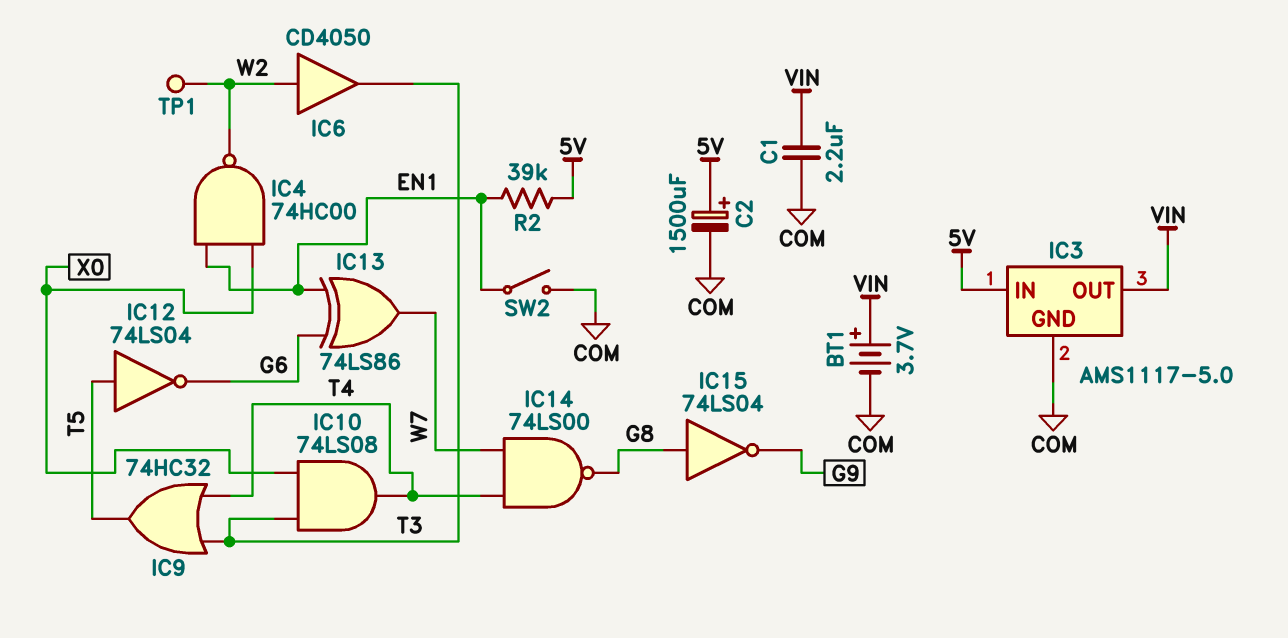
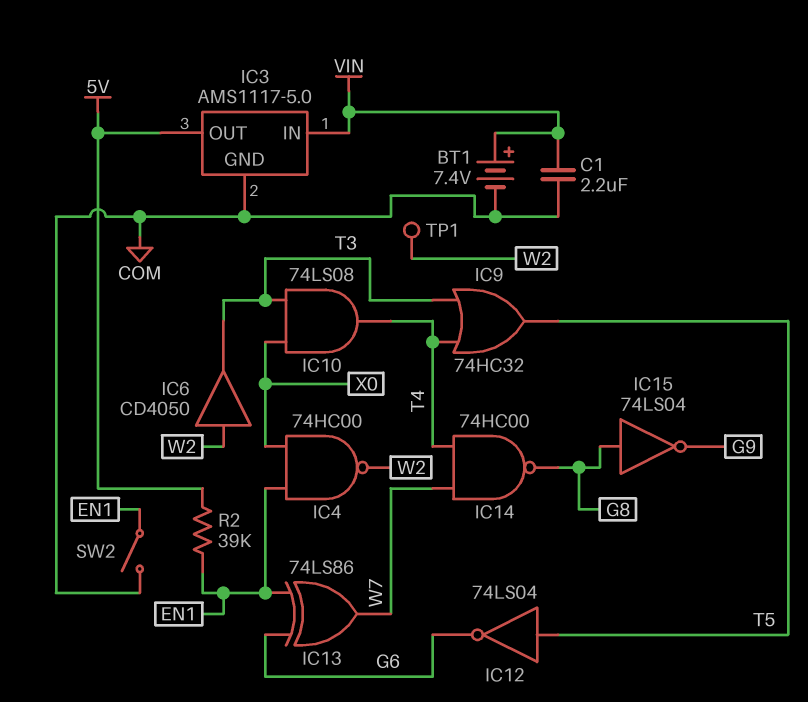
BT1: 3.7V (plus VIN, minus COM) -> 7.4V (plus VIN, minus COM)
C2: 1500uF (plus 5V, minus COM) -> none
IC3 pin IN: 5V -> VIN
IC3 pin OUT: VIN -> 5V
IC14: NAND 74LS00 (in T4, in W7, out G8) -> NAND 74HC00 (in T4, in W7, out G8)

